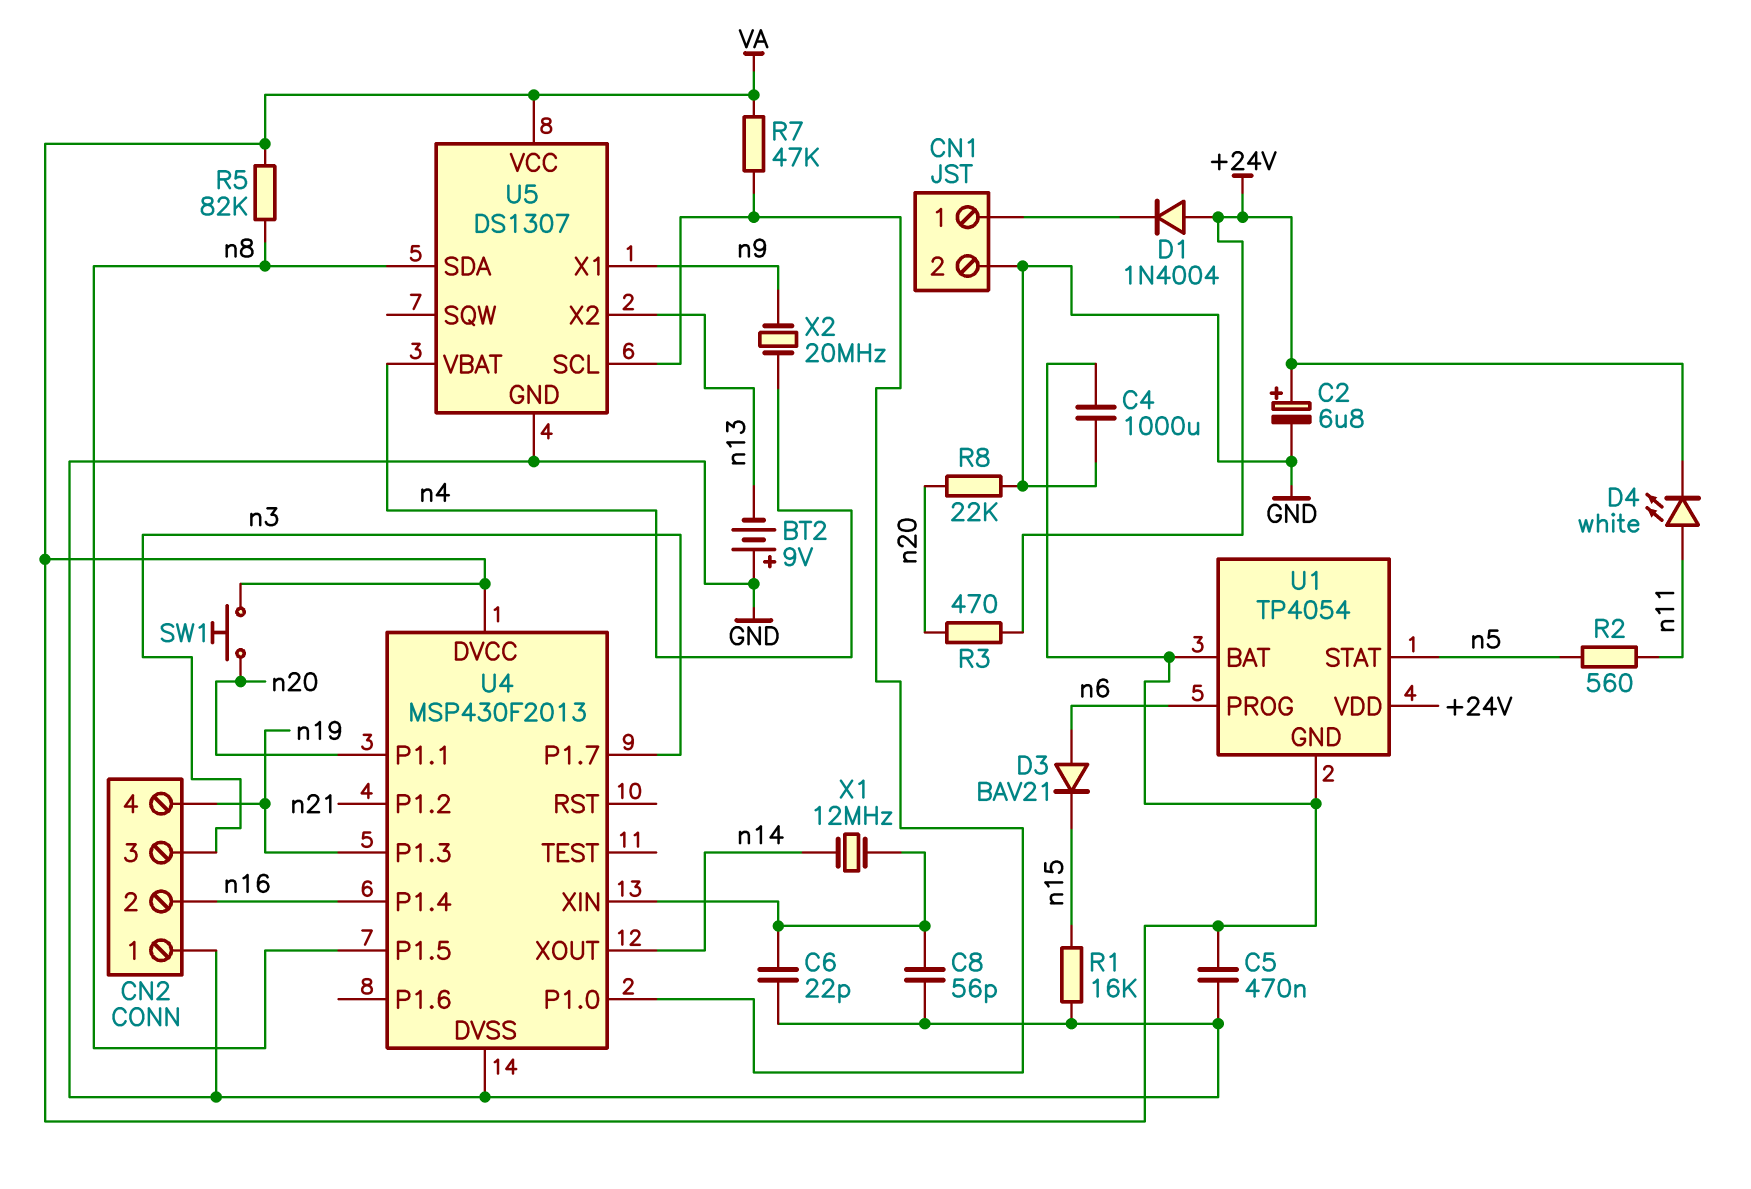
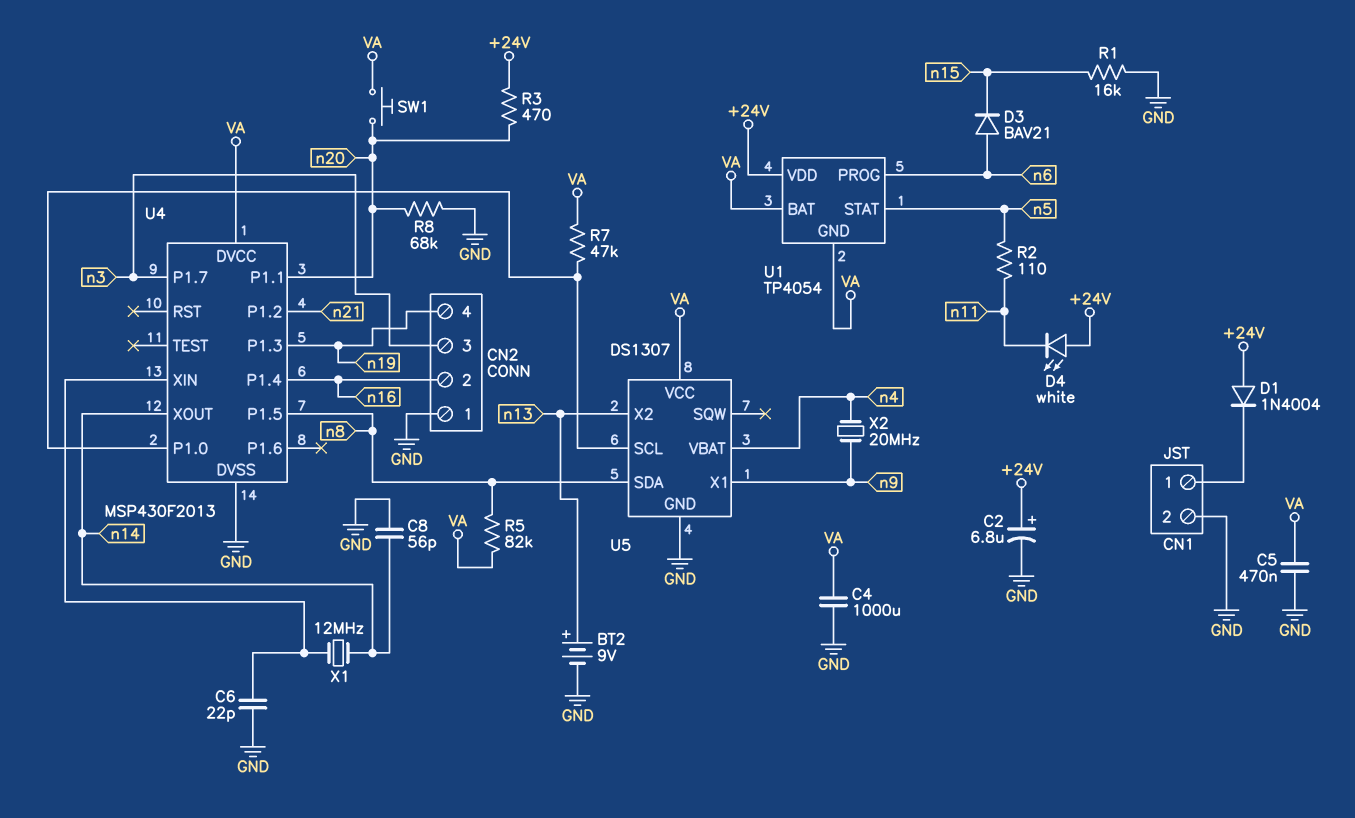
BT2: 9V (plus GND, minus n13) -> 9V (plus n13, minus GND)
C8: 56pF (GND, U4/XIN) -> 56pF (GND, n14)
D4: LED white (A n11, K +24V) -> LED white (A +24V, K n11)
R2: 560 (n5, n11) -> 110 (n5, n11)
R8: 22k (GND, n20) -> 68k (GND, n20)

